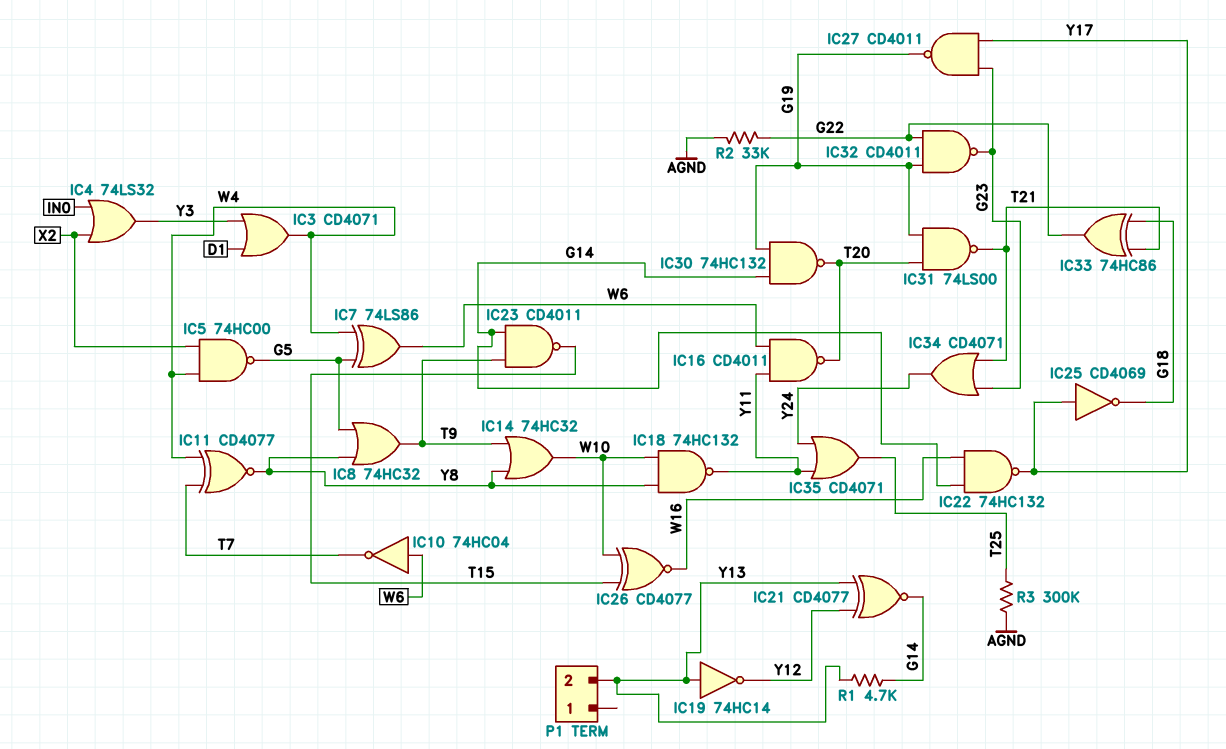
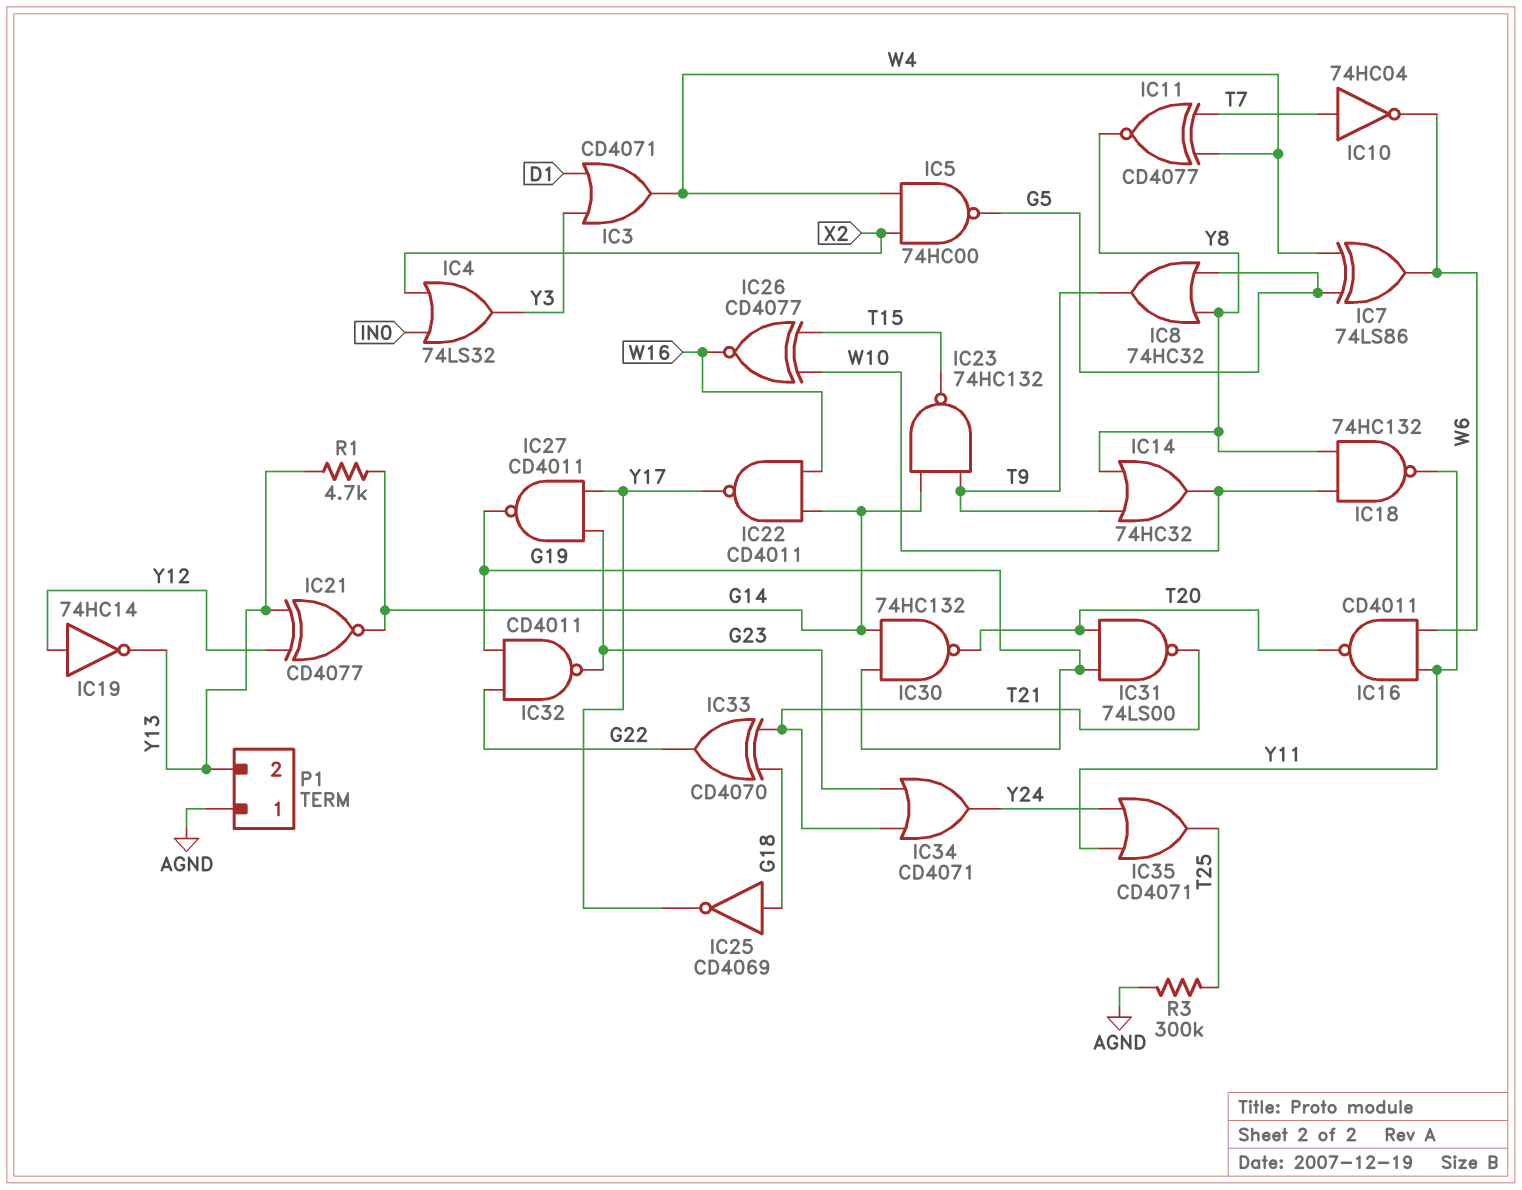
IC10: NOT 74HC04 (in W6, out T7) -> NOT 74HC04 (in T7, out W6)
IC19: NOT 74HC14 (in Y13, out Y12) -> NOT 74HC14 (in Y12, out Y13)
IC22: NAND 74HC132 (in G14, in W16, out Y17) -> NAND CD4011 (in G14, in W16, out Y17)
IC23: NAND CD4011 (in G14, in T9, out T15) -> NAND 74HC132 (in G14, in T9, out T15)
IC25: NOT CD4069 (in Y17, out G18) -> NOT CD4069 (in G18, out Y17)
IC33: XOR 74HC86 (in G18, in T21, out G22) -> XOR CD4070 (in G18, in T21, out G22)
P1 pin 1: none -> AGND
R2: 33k (AGND, G22) -> none

